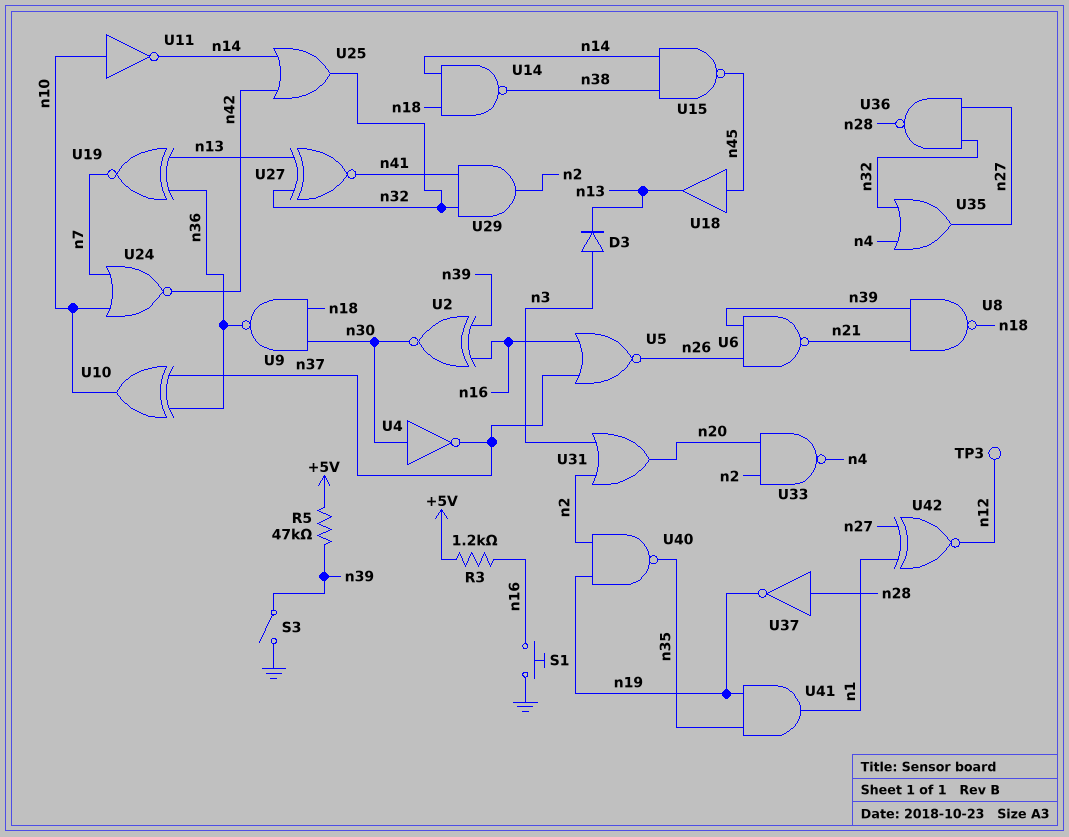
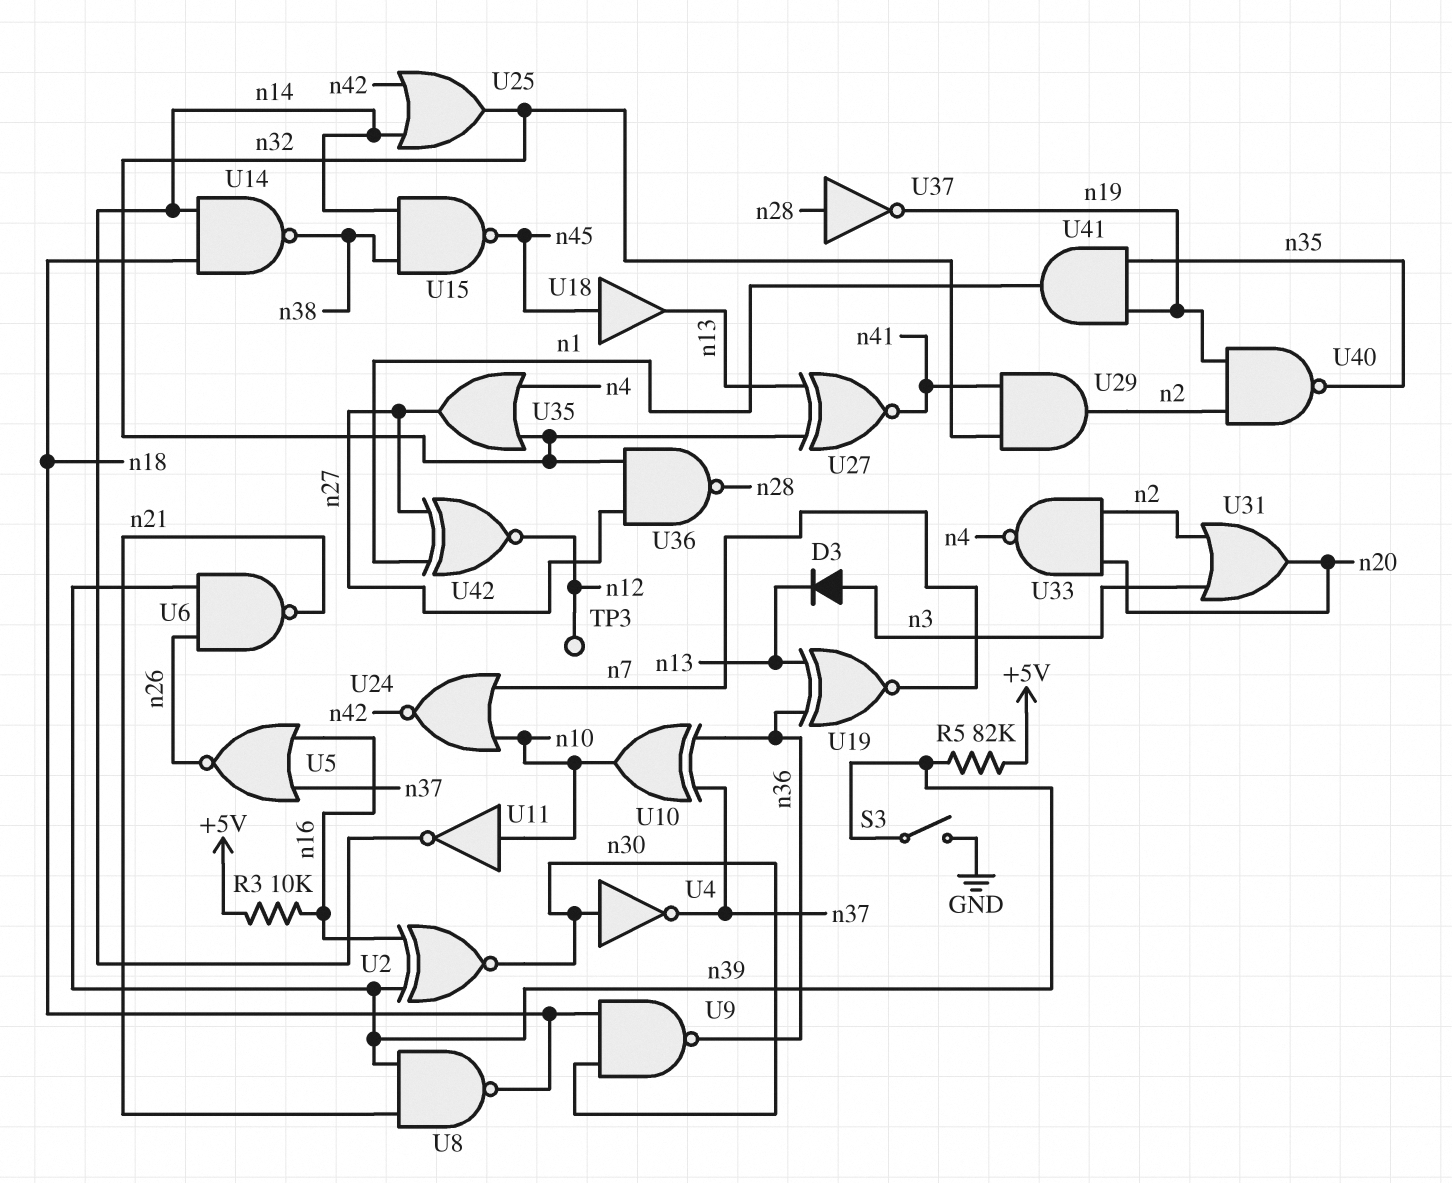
R3: 1.2k (+5V, n16) -> 10k (+5V, n16)
R5: 47k (+5V, n39) -> 82k (+5V, n39)
S1: button (GND, n16) -> none

